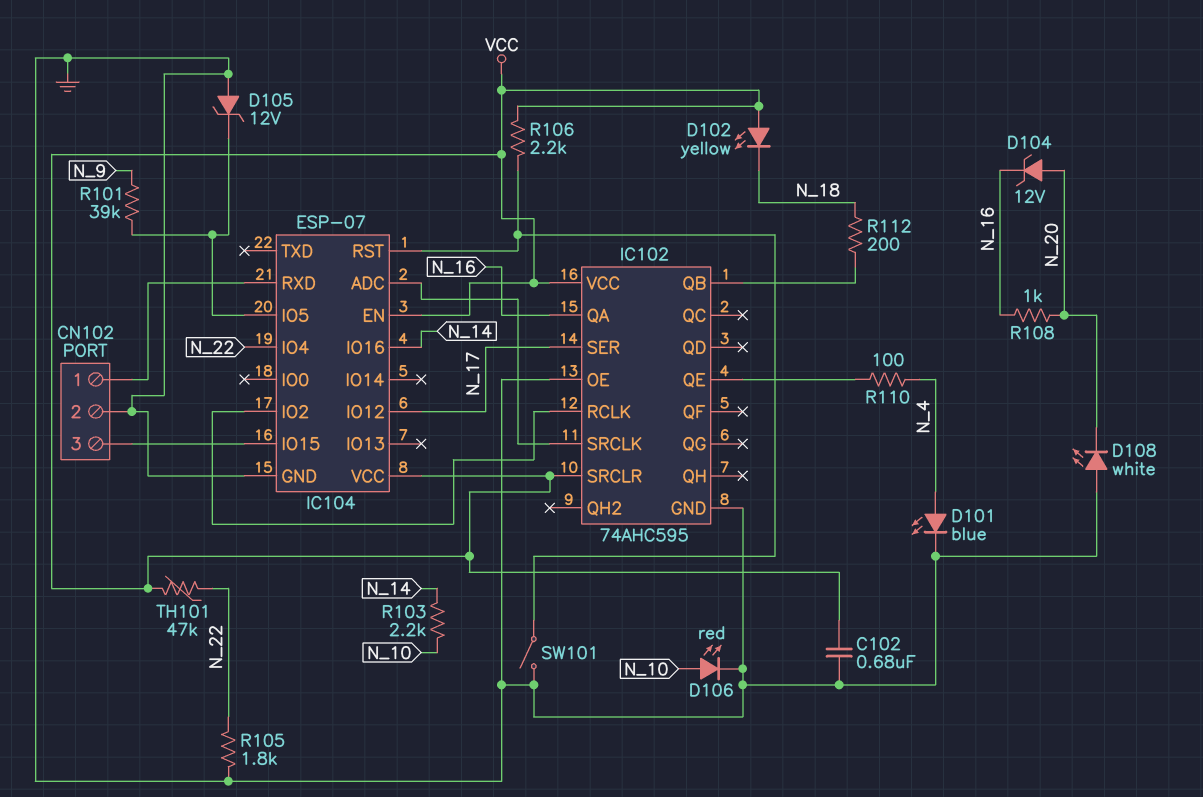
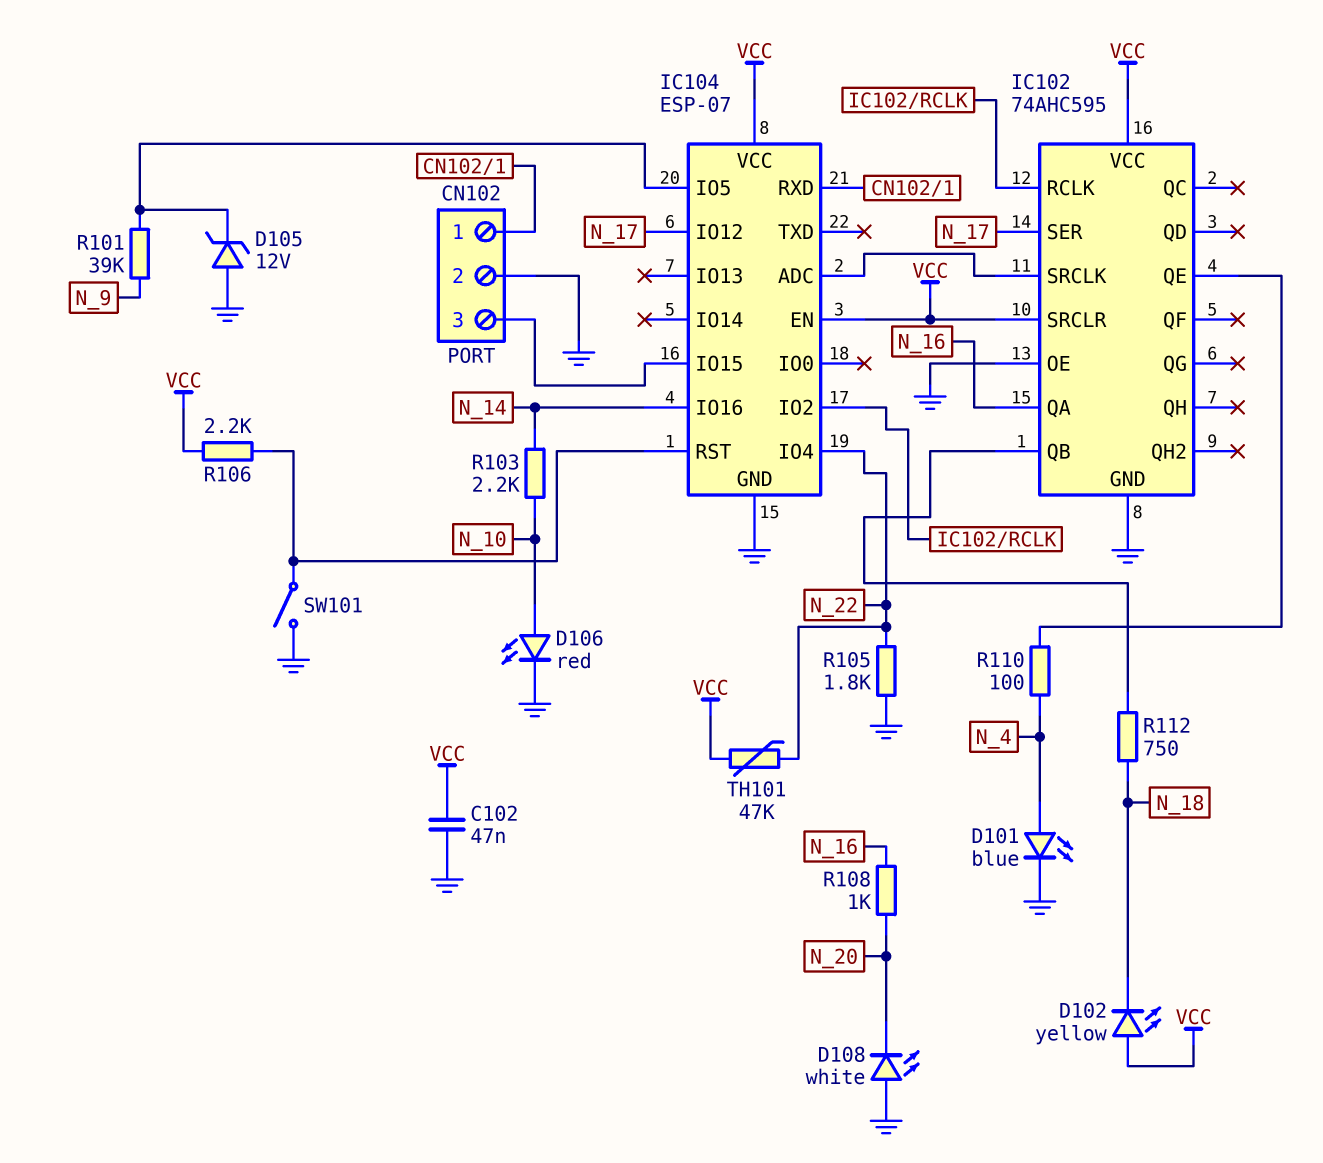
C102: 680nF (GND, VCC) -> 47nF (GND, VCC)
D104: zener 12V (A N_20, K N_16) -> none
R112: 200 (IC102/QB, N_18) -> 750 (IC102/QB, N_18)

